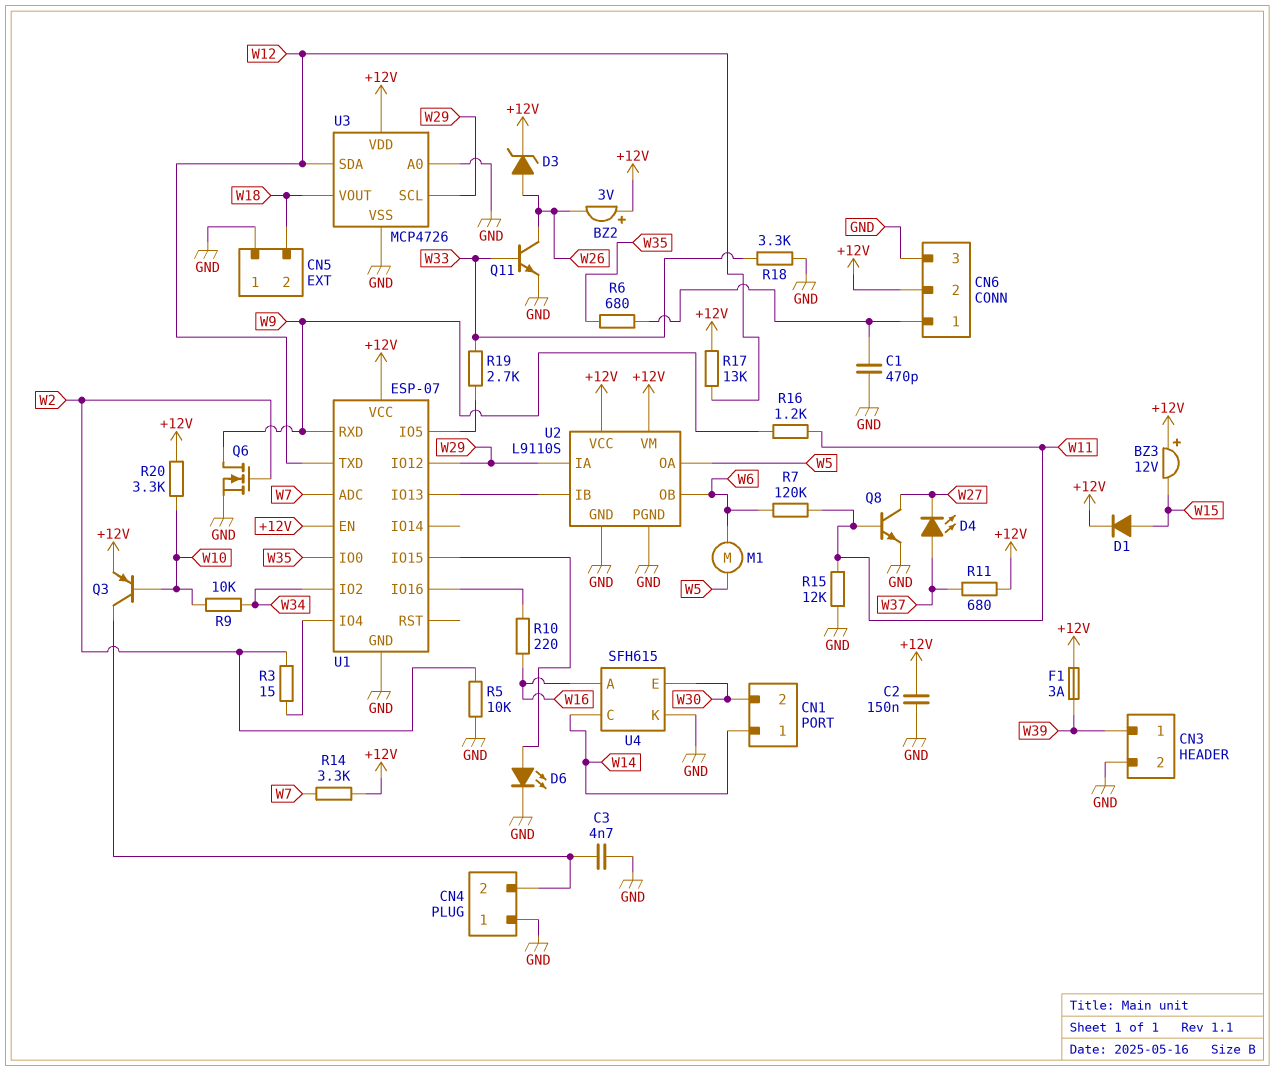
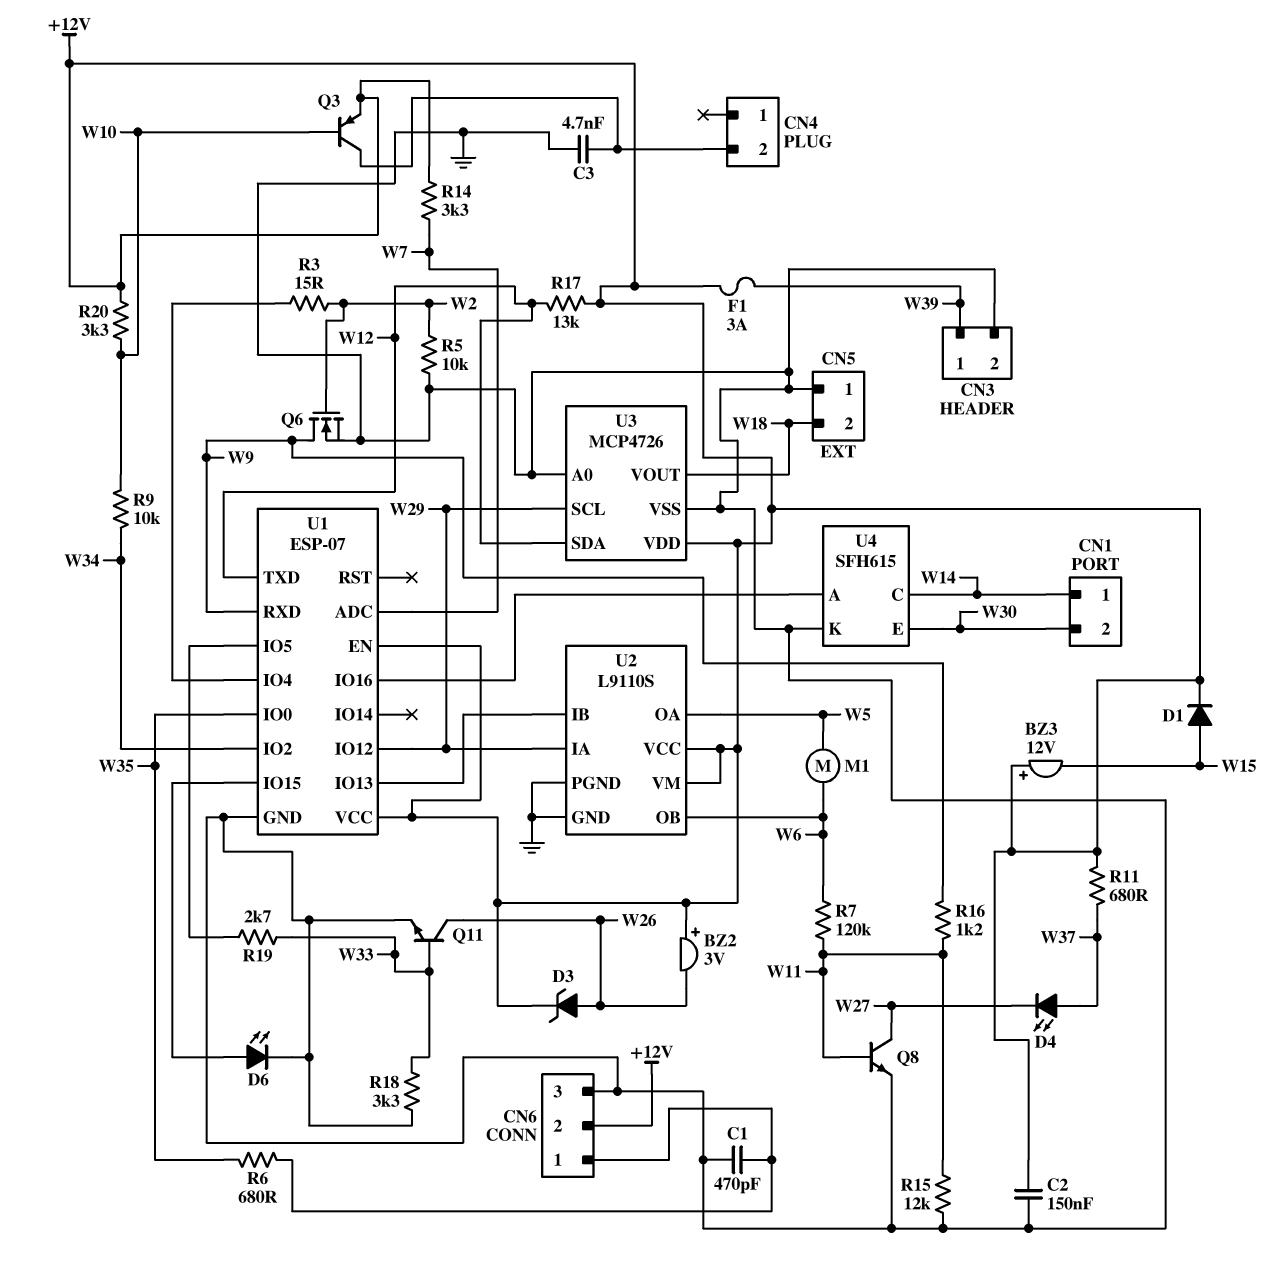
CN4 pin 1: GND -> none
R10: 220 (U1/IO16, W16) -> none
U4 pin A: W16 -> U1/IO16

